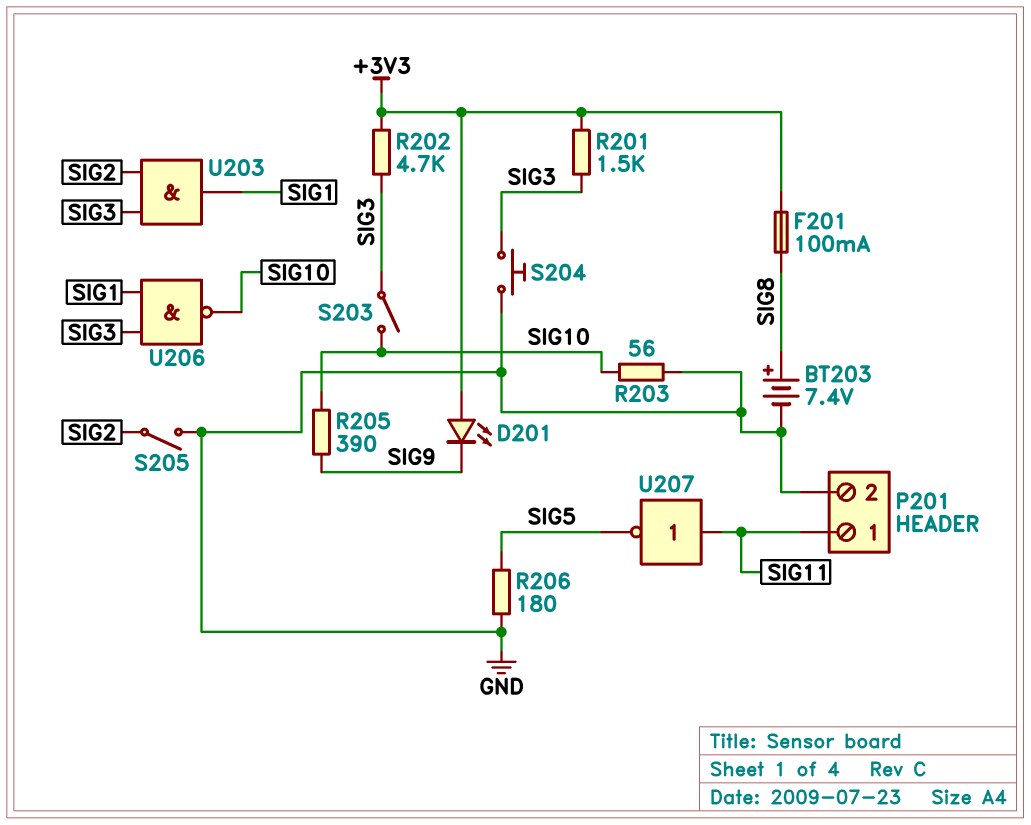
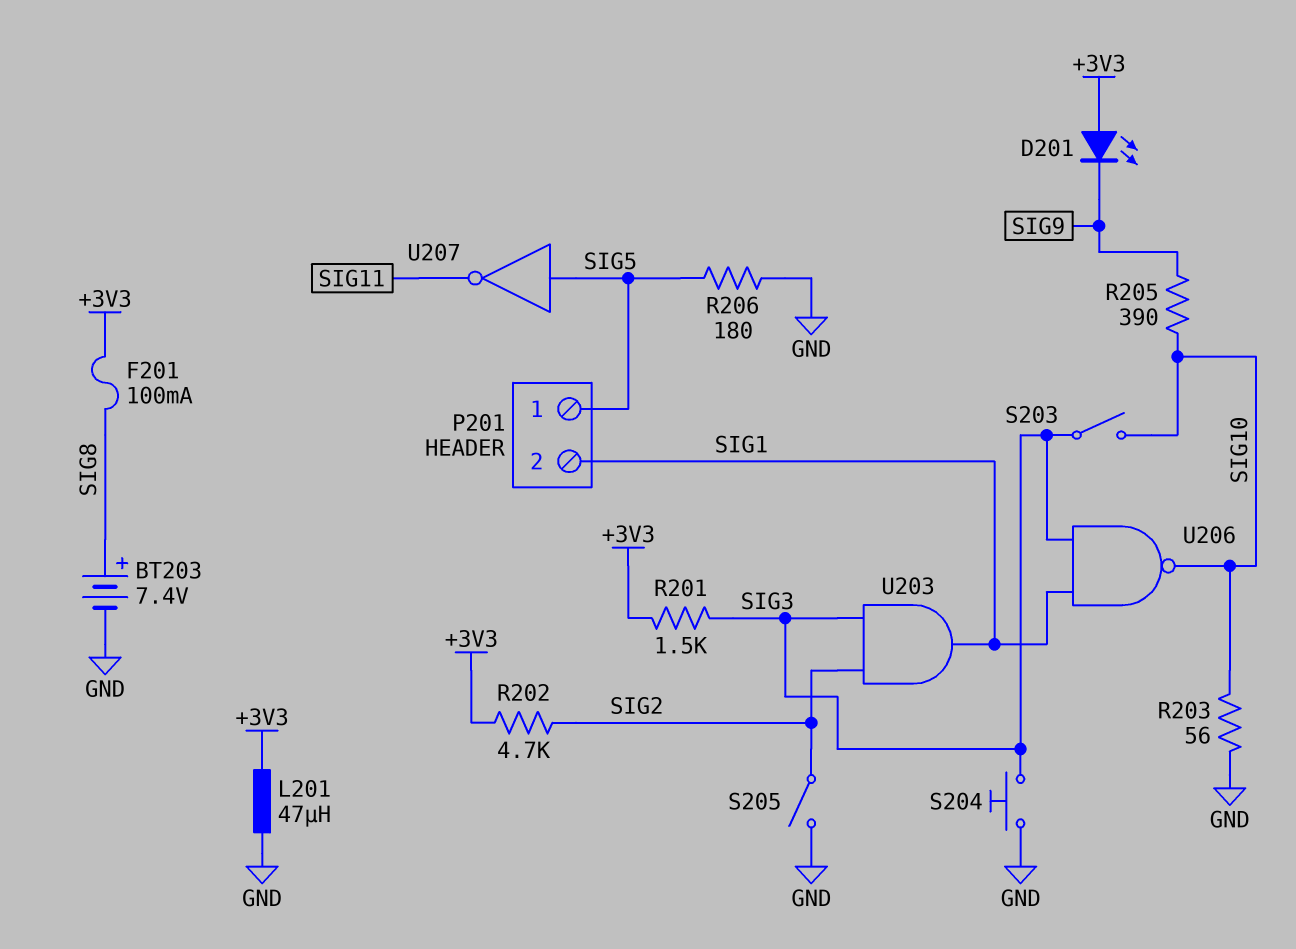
L201: none -> 47uH (+3V3, GND)
P201 pin 1: SIG11 -> SIG5
P201 pin 2: GND -> SIG1
R202: 4.7k (+3V3, SIG3) -> 4.7k (+3V3, SIG2)
U207: NOT (in SIG11, out SIG5) -> NOT (in SIG5, out SIG11)

